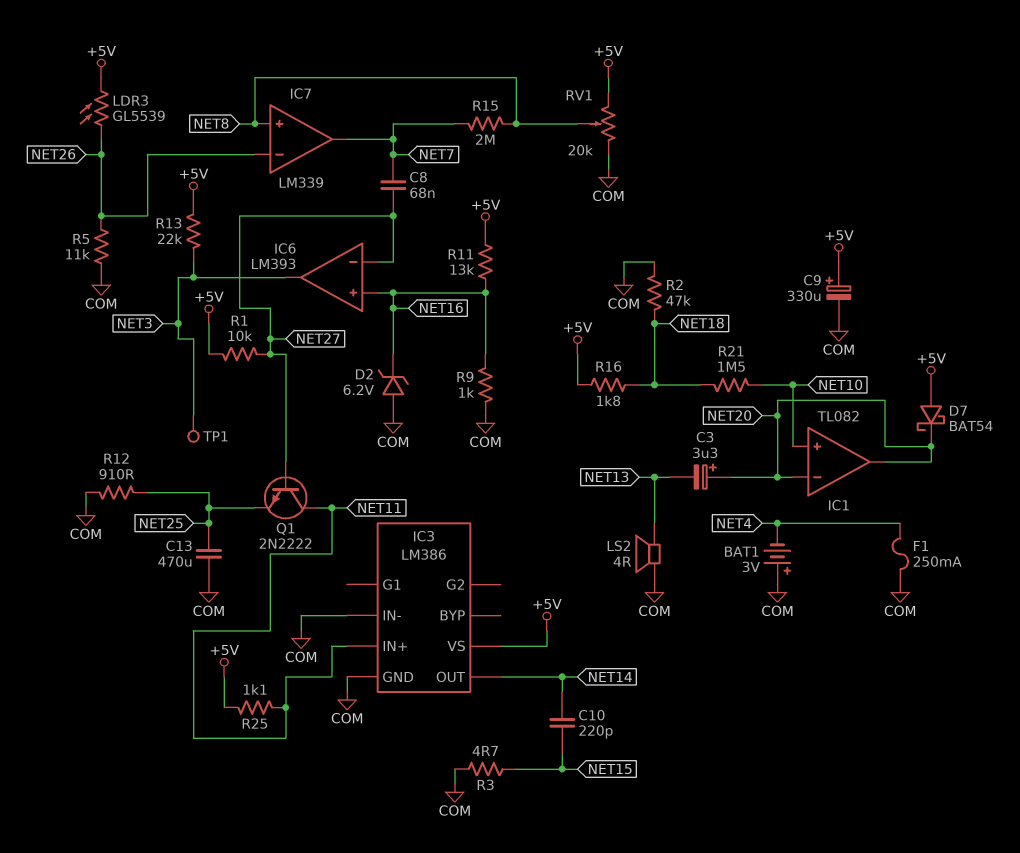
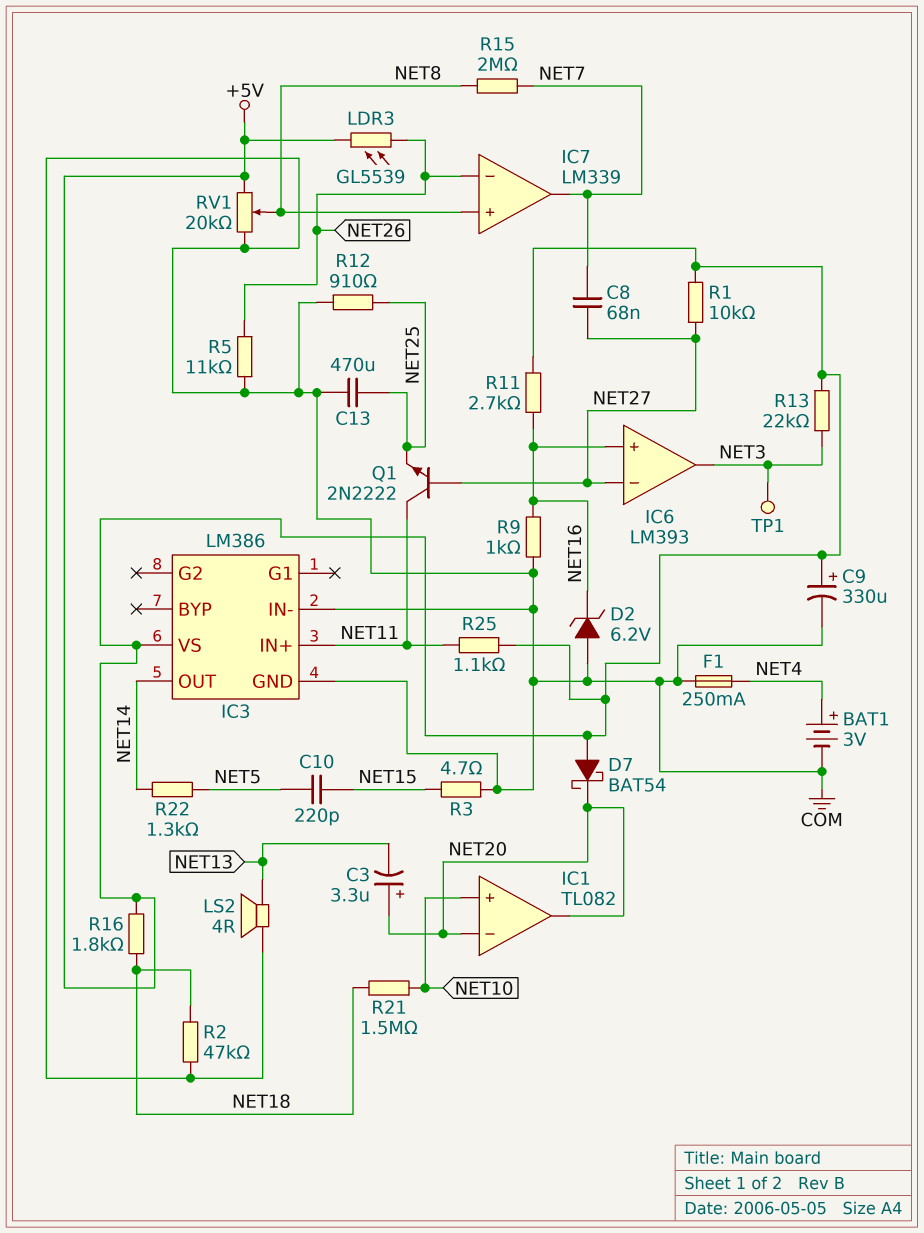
BAT1: 3V (plus COM, minus NET4) -> 3V (plus NET4, minus COM)
C10: 220pF (NET14, NET15) -> 220pF (NET5, NET15)
R11: 13k (+5V, NET16) -> 2.7k (+5V, NET16)
R22: none -> 1.3k (NET5, NET14)

